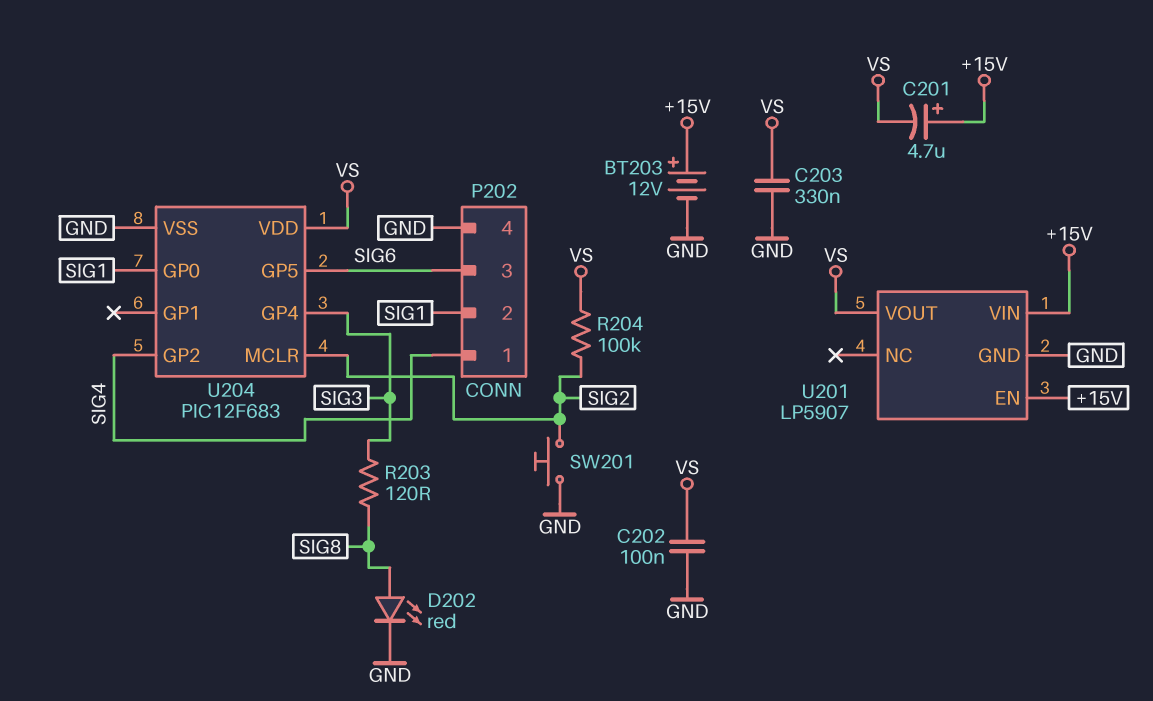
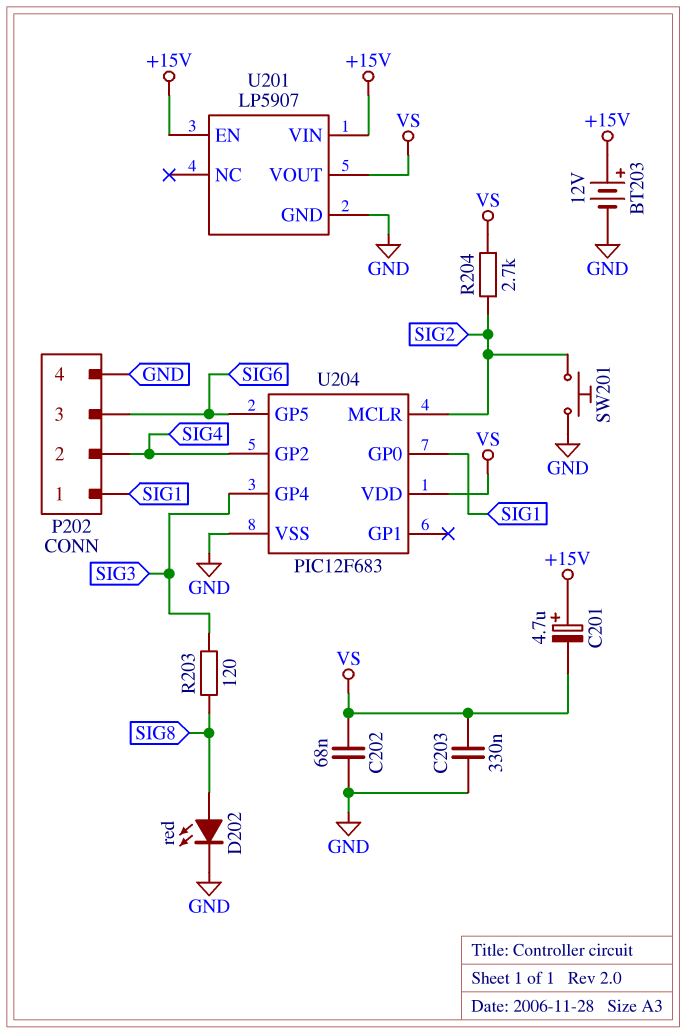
C202: 100nF (GND, VS) -> 68nF (GND, VS)
P202 pin 1: SIG4 -> SIG1
P202 pin 2: SIG1 -> SIG4
R204: 100k (SIG2, VS) -> 2.7k (SIG2, VS)

